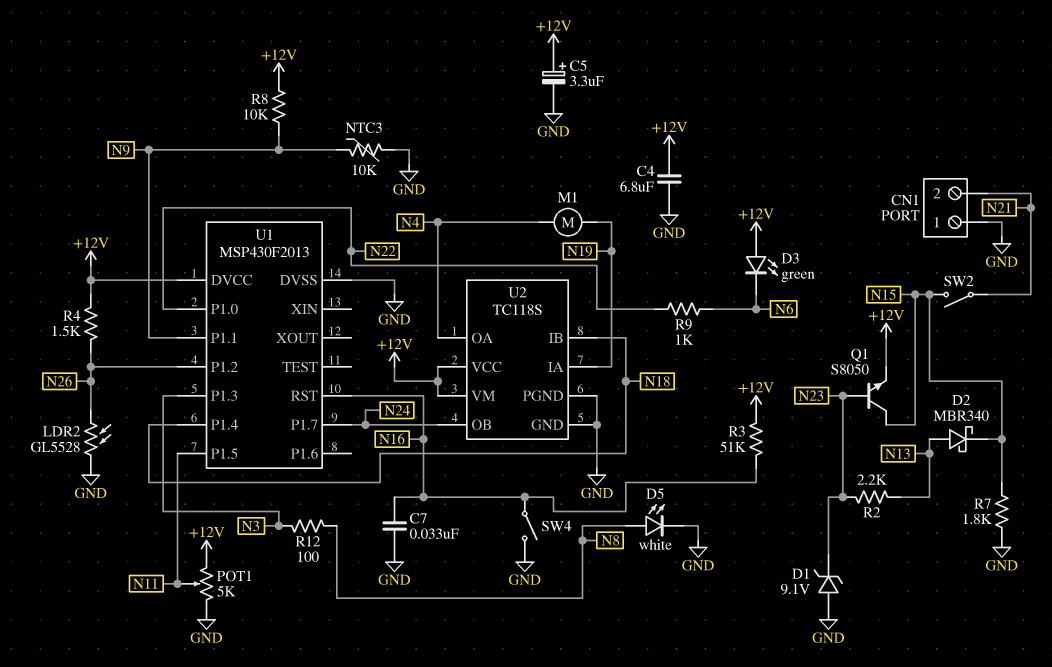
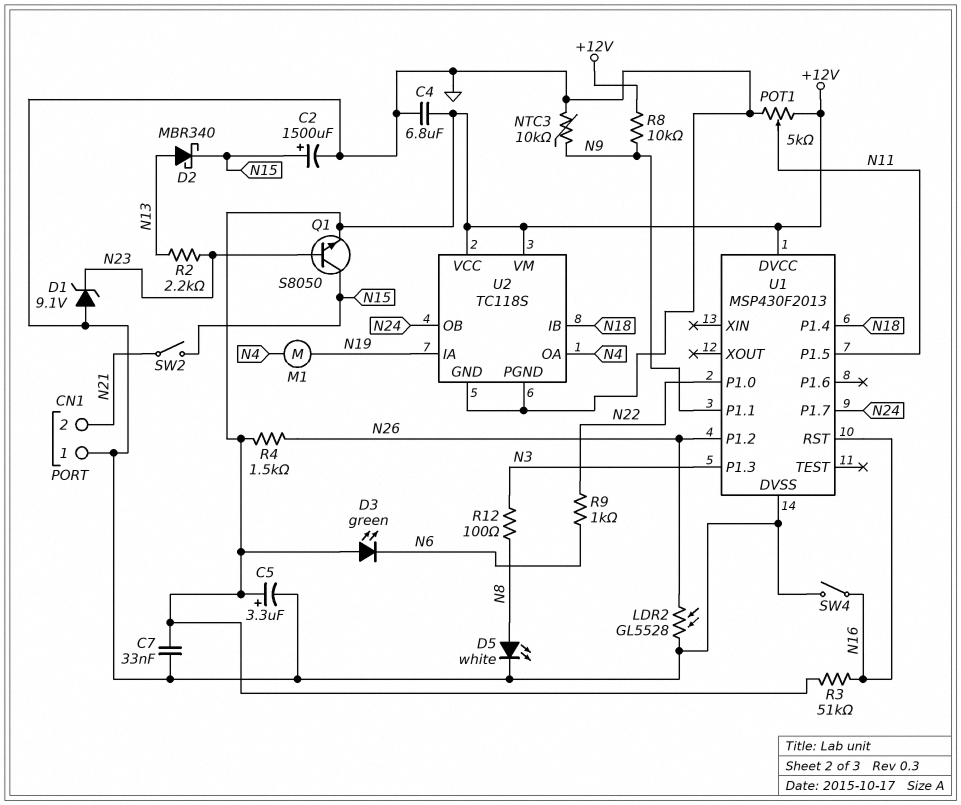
C2: none -> 1500uF (plus N15, minus GND)
C7: 33nF (GND, N16) -> 33nF (+12V, GND)
R7: 1.8k (GND, N15) -> none

